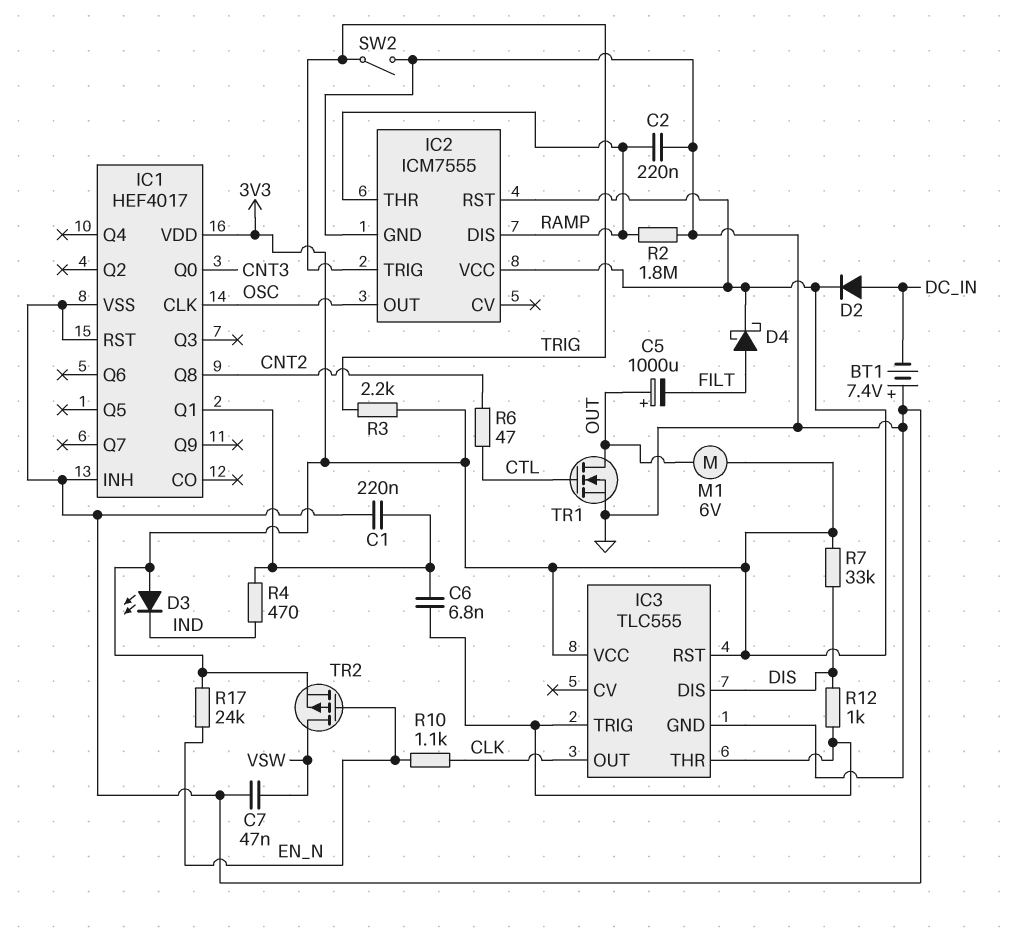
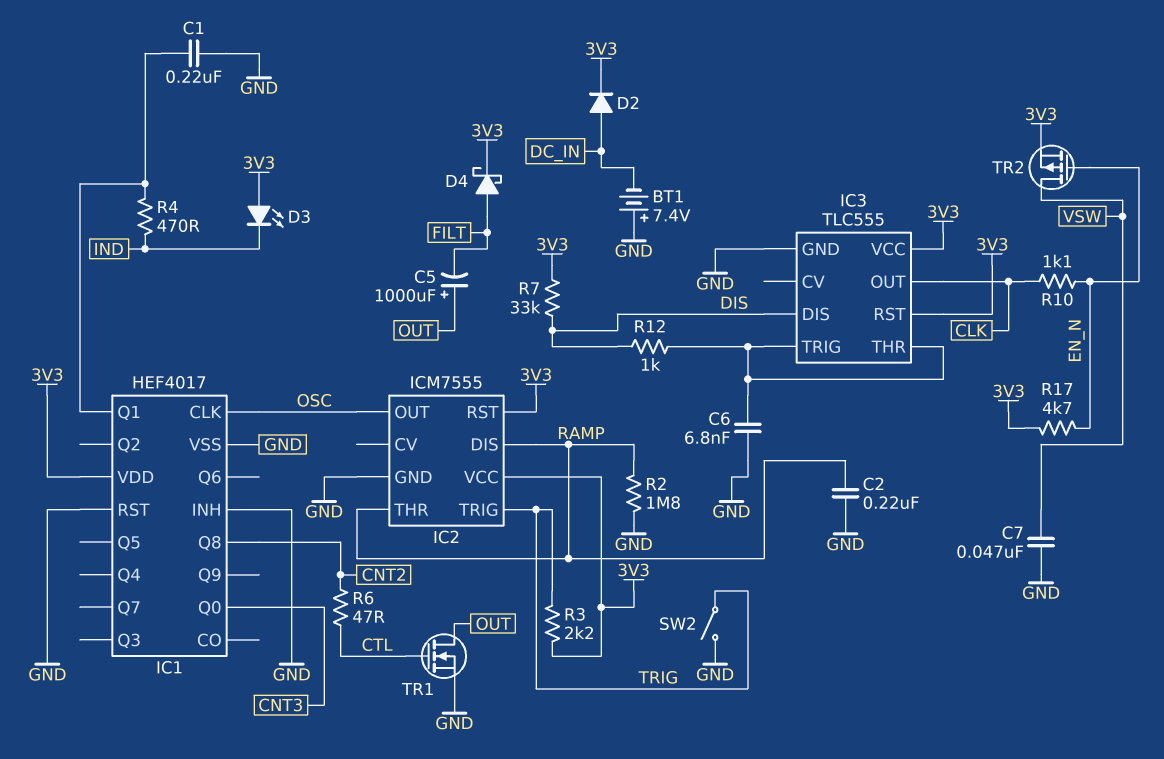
C6: 6.8nF (IC1/Q1, IC3/THR) -> 6.8nF (GND, IC3/THR)
M1: motor 6V (3V3, OUT) -> none
R17: 24k (3V3, EN_N) -> 4.7k (3V3, EN_N)

